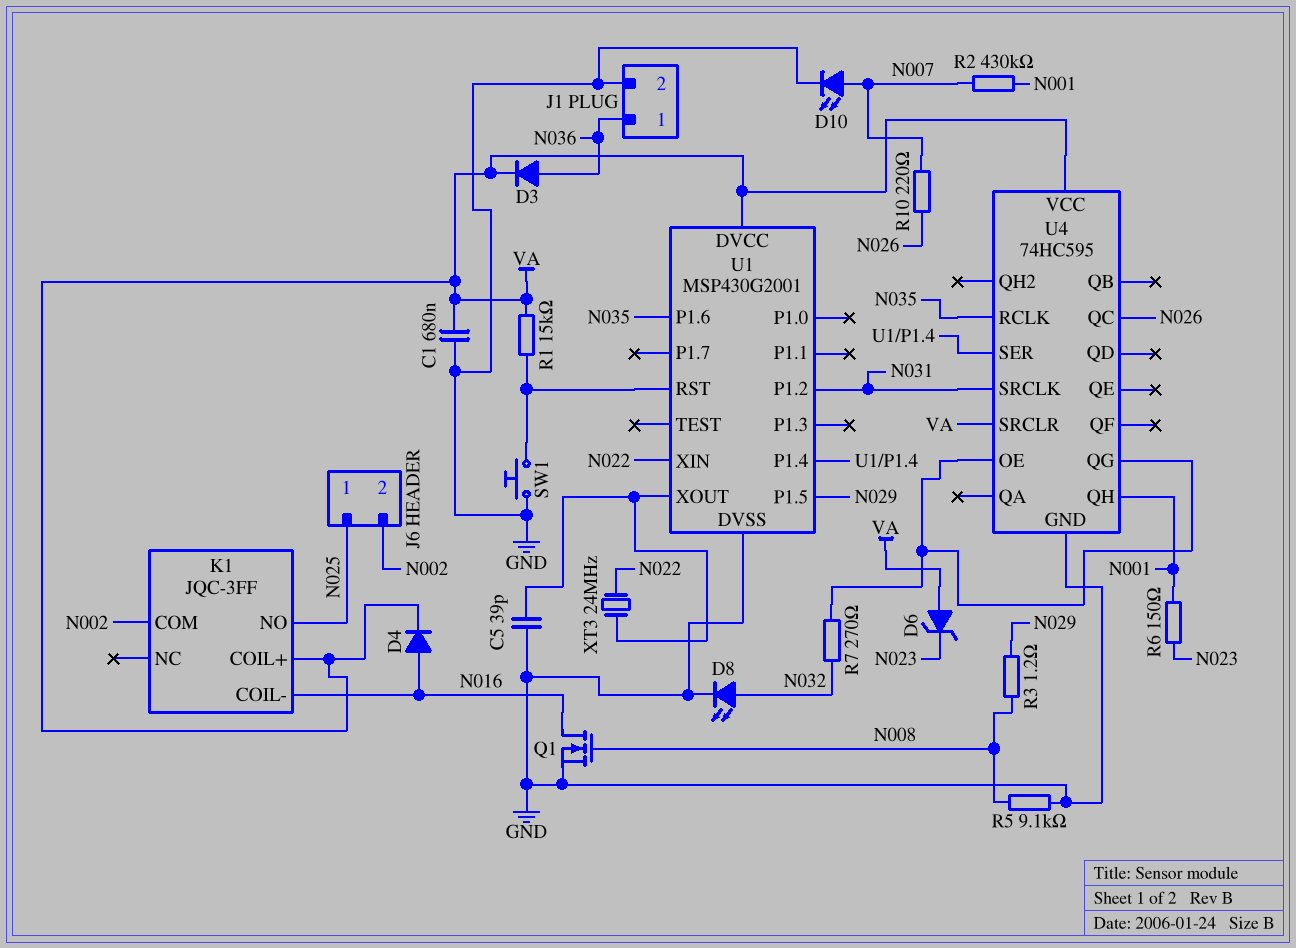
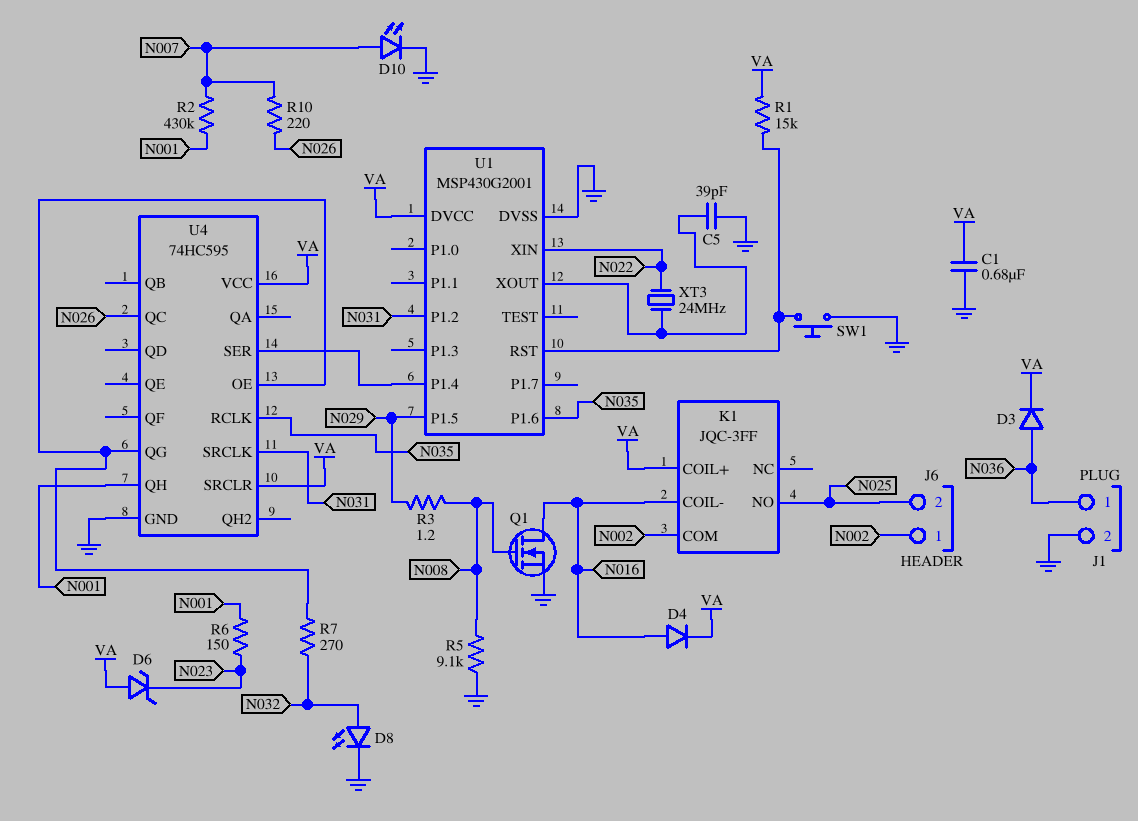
J6 pin 1: N025 -> N002
J6 pin 2: N002 -> N025

